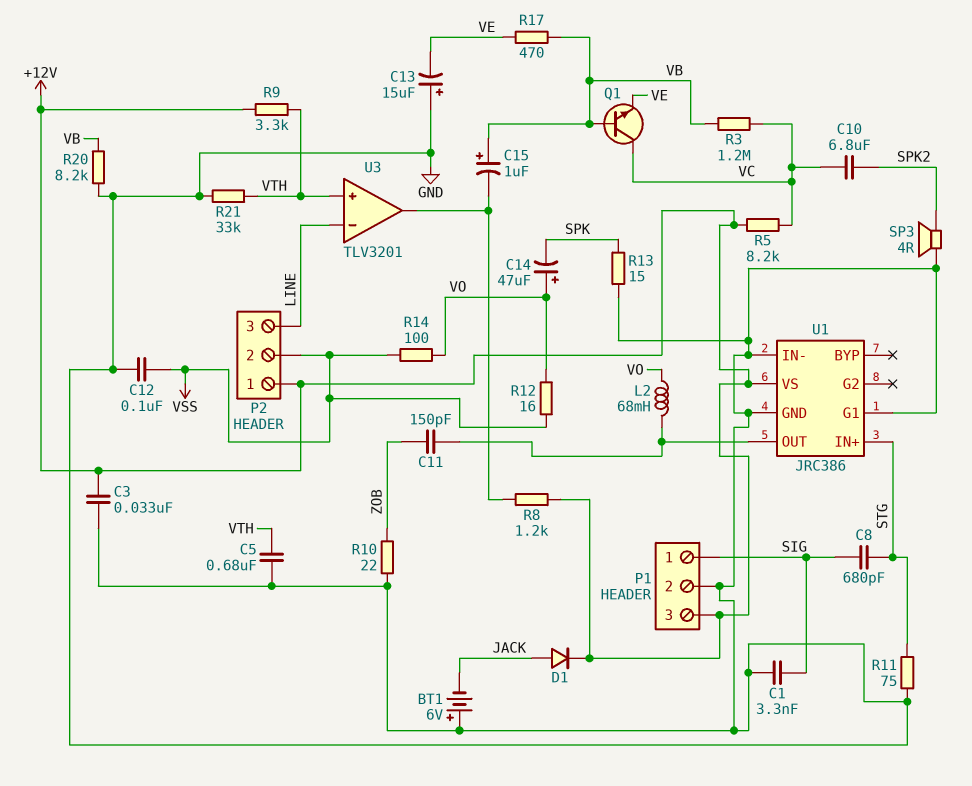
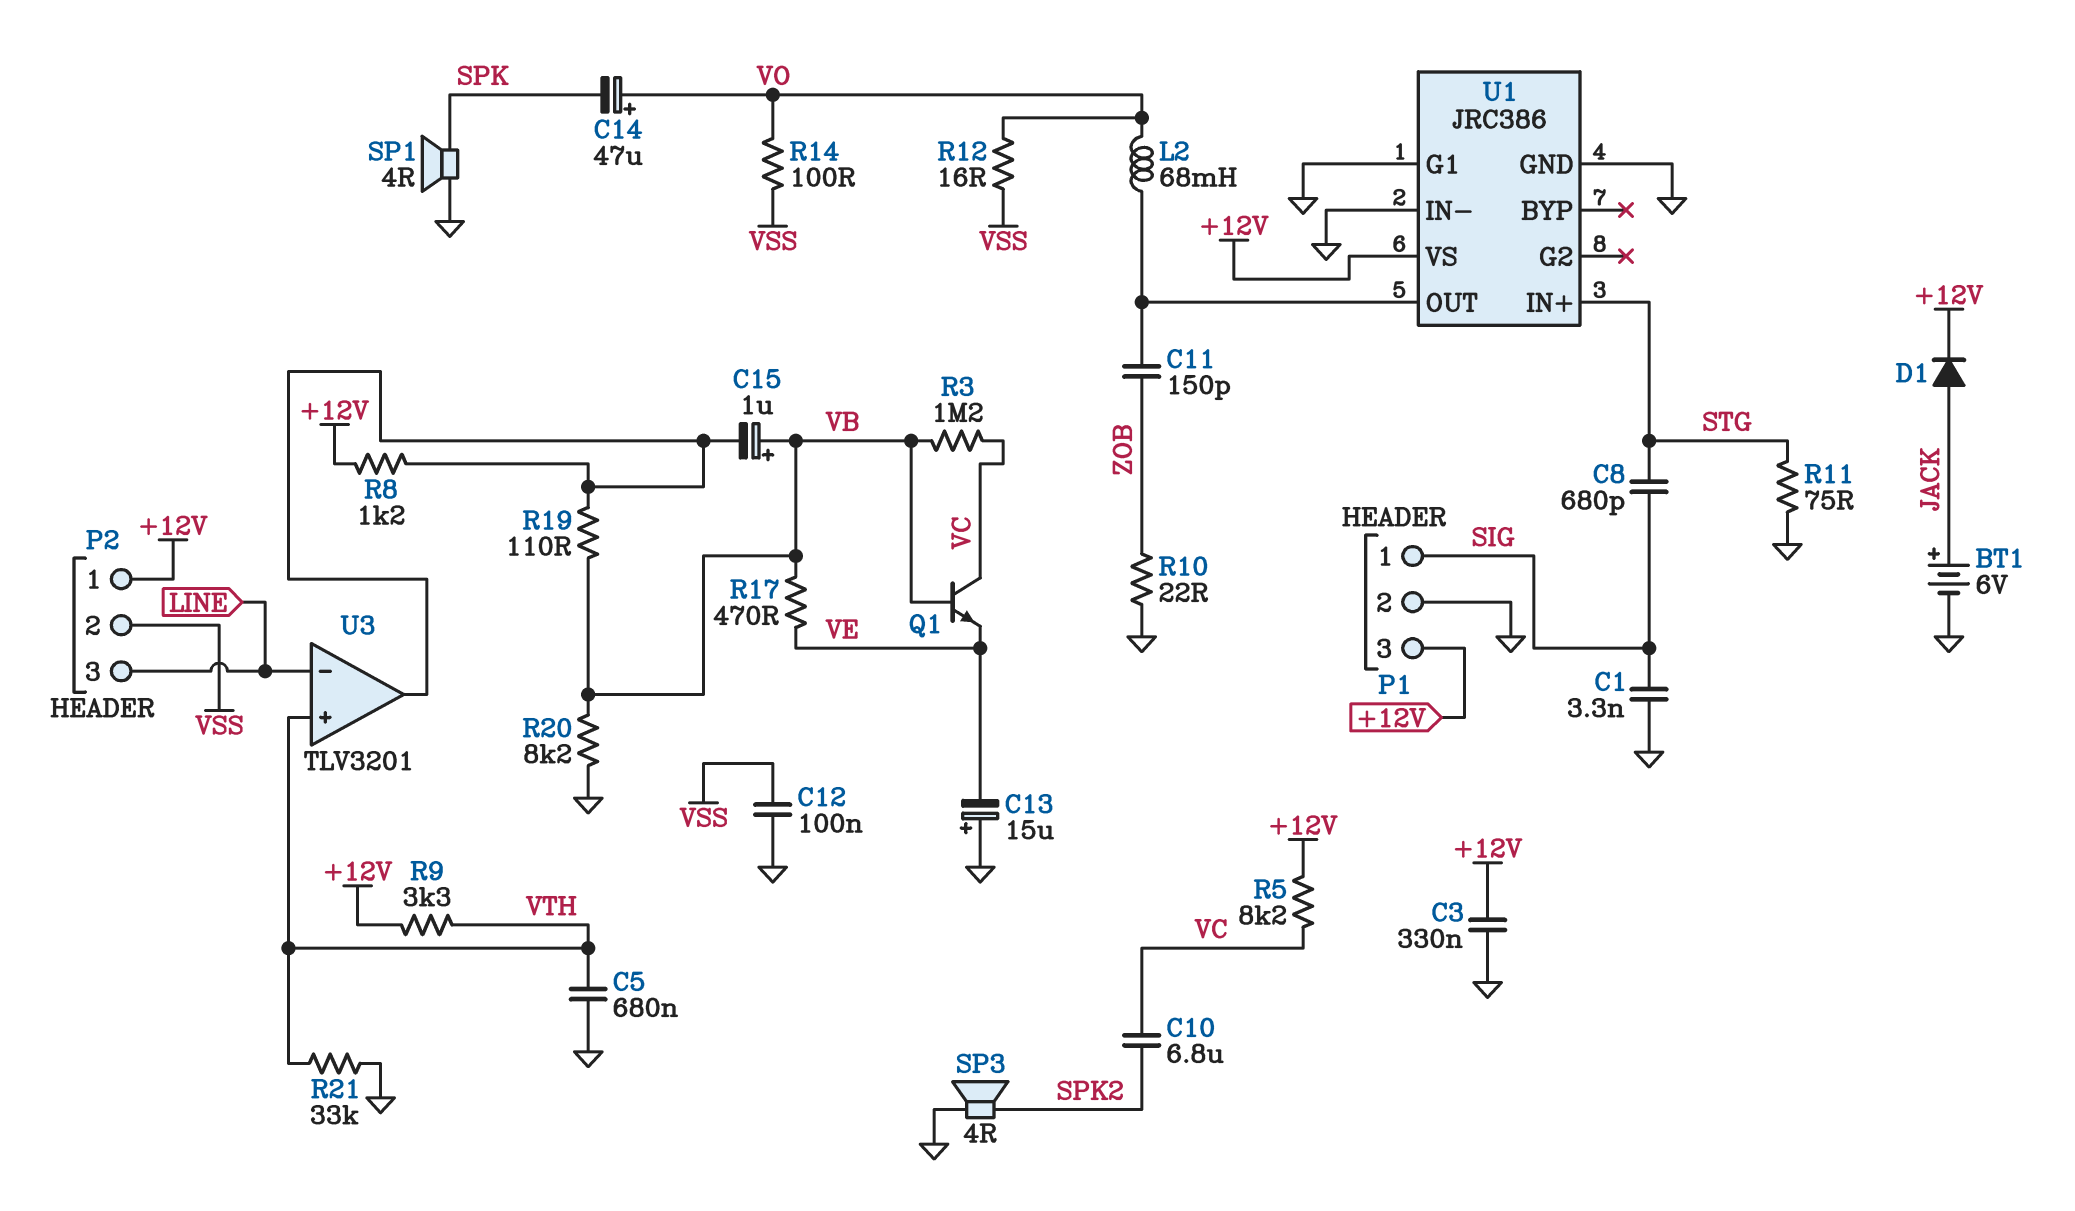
BT1: 6V (plus GND, minus JACK) -> 6V (plus JACK, minus GND)
C3: 33nF (+12V, GND) -> 330nF (+12V, GND)
R13: 15 (GND, SPK) -> none
R19: none -> 110 (U3/out, VB)
SP1: none -> speaker 4R (GND, SPK)

